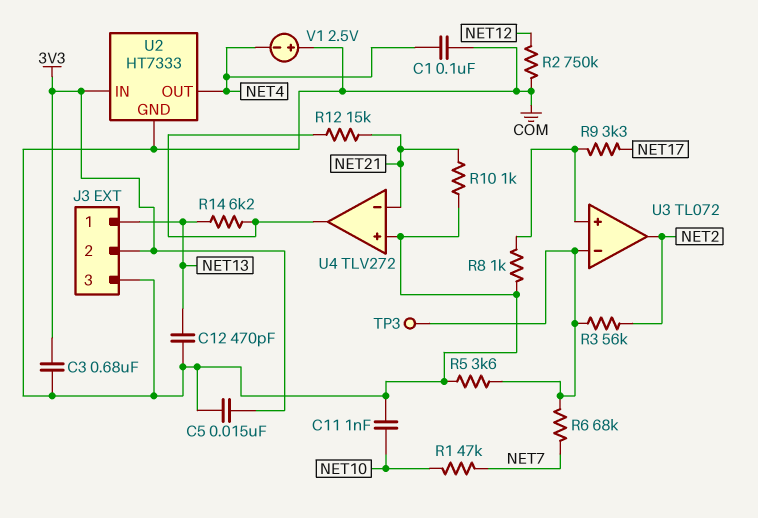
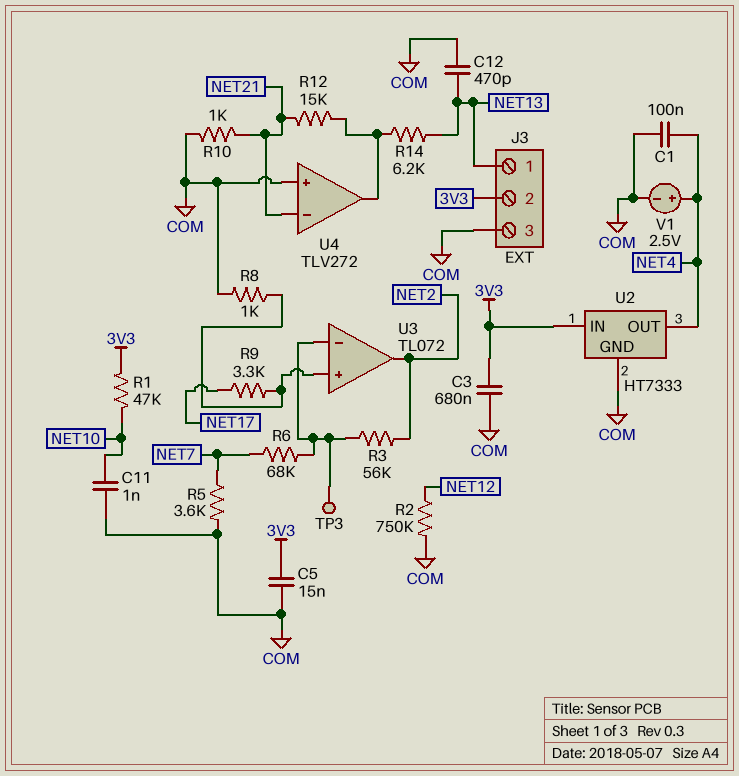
R1: 47k (NET7, NET10) -> 47k (3V3, NET10)
R5: 3.6k (COM, U3/in-) -> 3.6k (COM, NET7)
V1: 2.5V (plus COM, minus NET4) -> 2.5V (plus NET4, minus COM)

